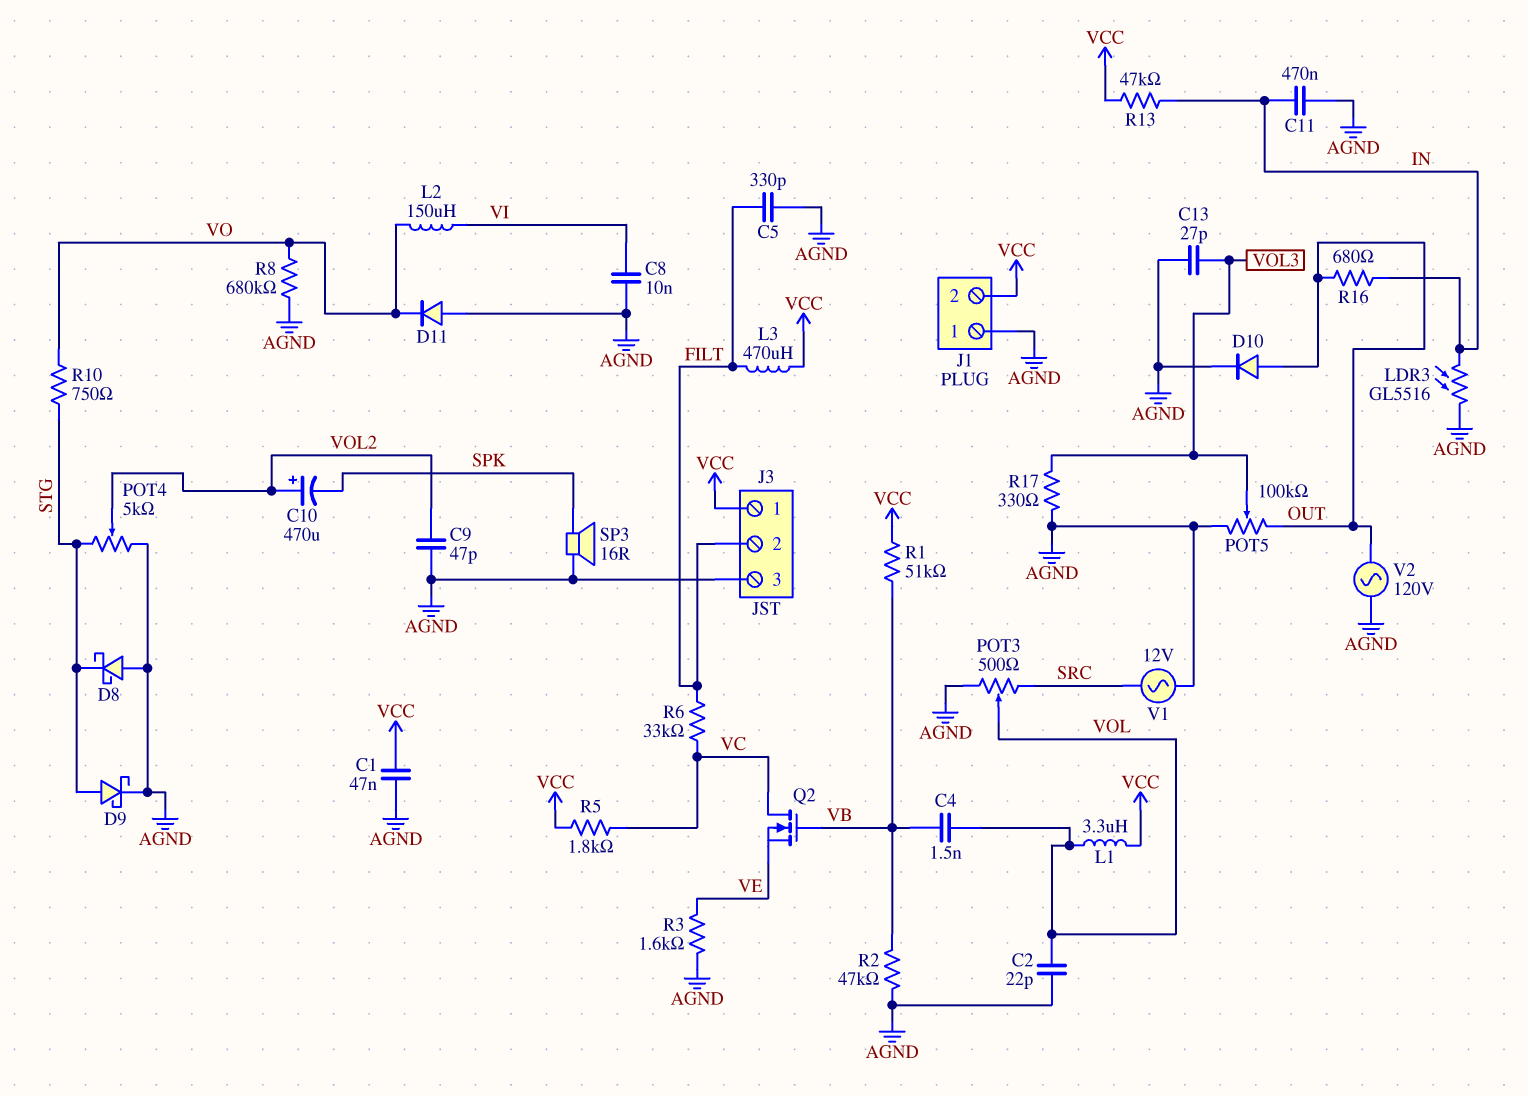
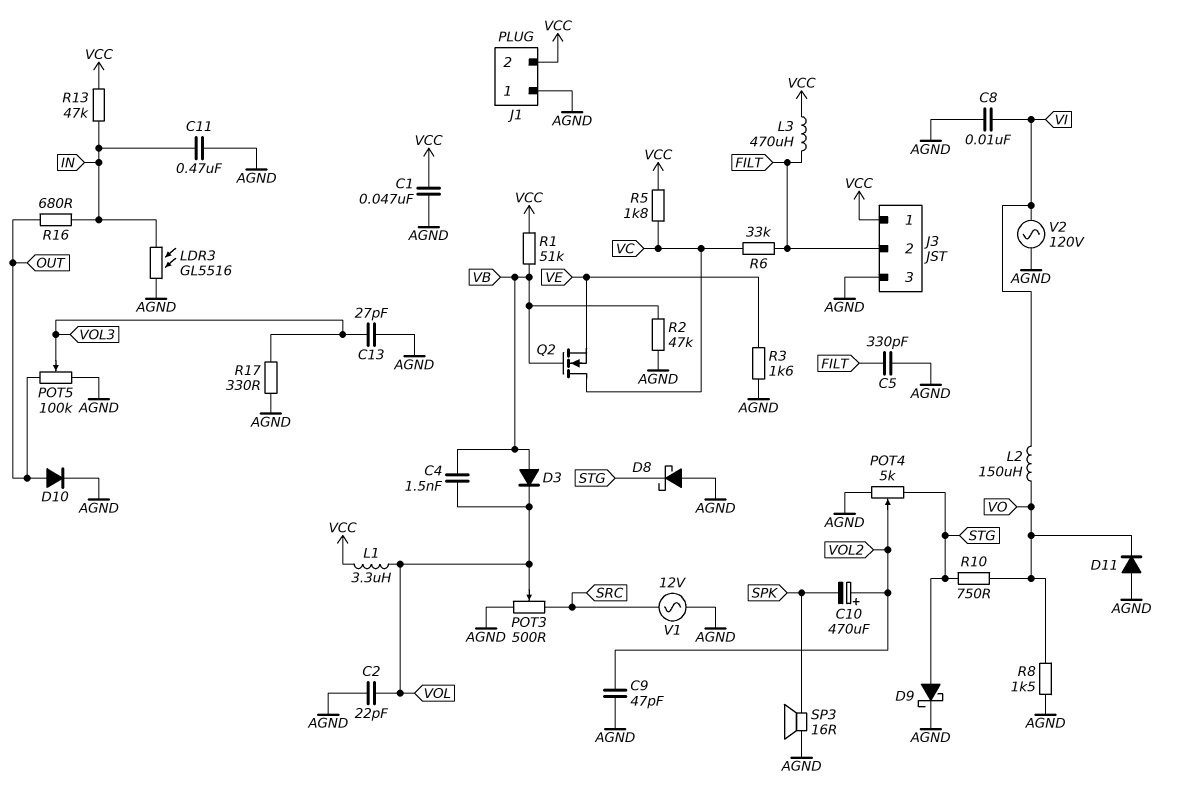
D3: none -> diode (A VB, K VOL)
R8: 680k (AGND, VO) -> 1.5k (AGND, VO)
V2: AC 120V (AGND, OUT) -> AC 120V (AGND, VI)

